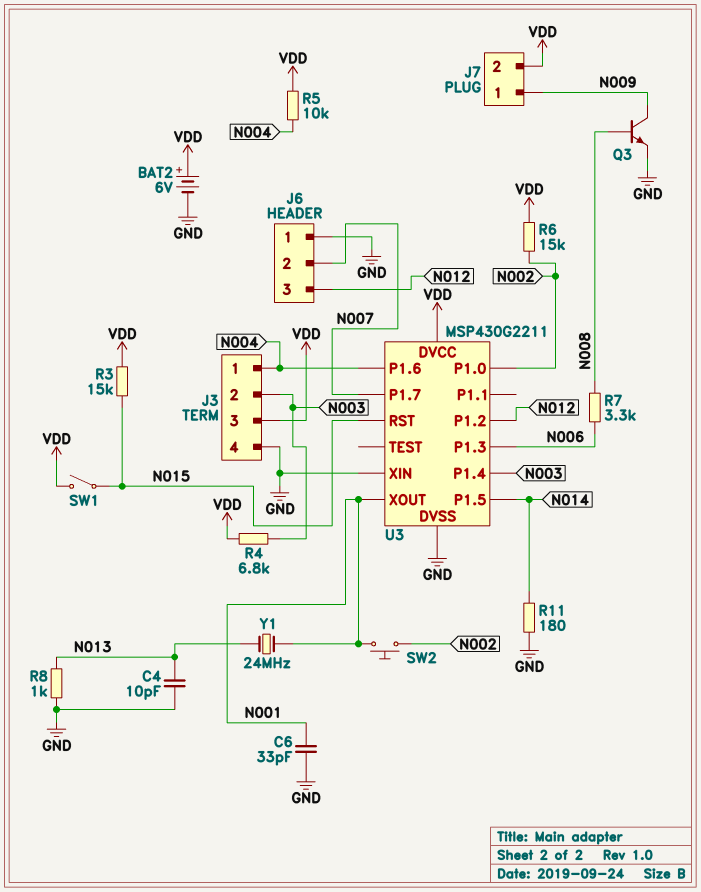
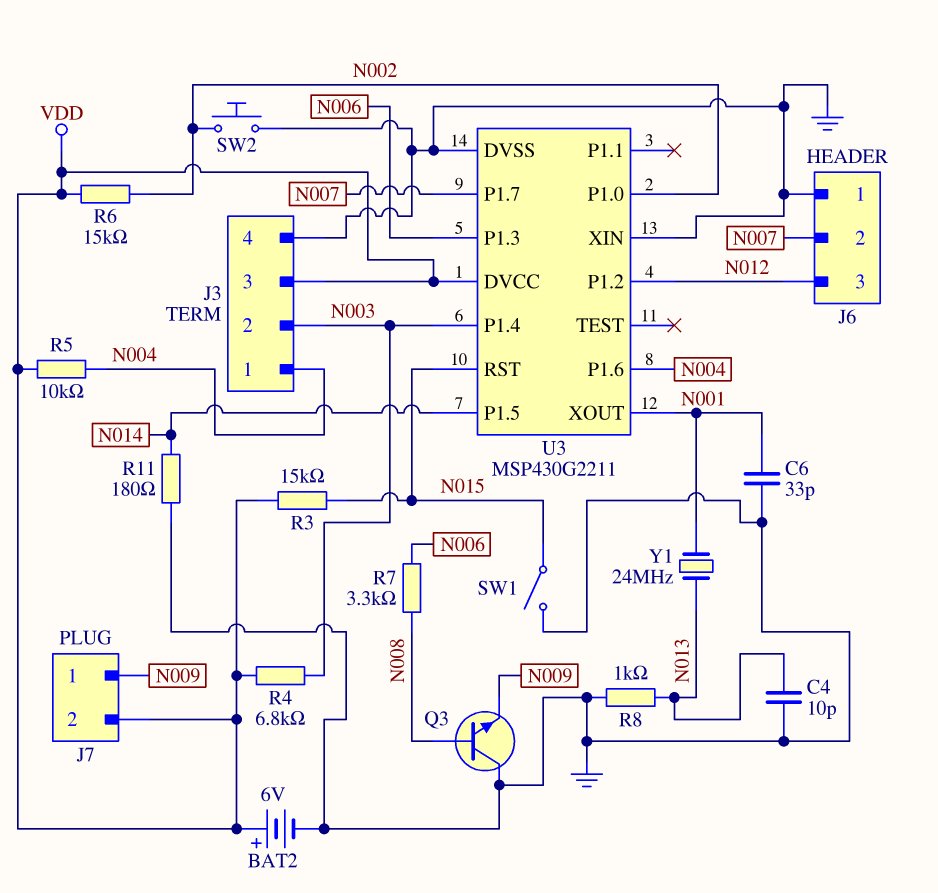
Q3: NPN (B N008, C N009, E GND) -> NPN (B N008, C GND, E N009)
SW1: switch (N015, VDD) -> switch (GND, N015)
SW2: button (N001, N002) -> button (GND, N002)

